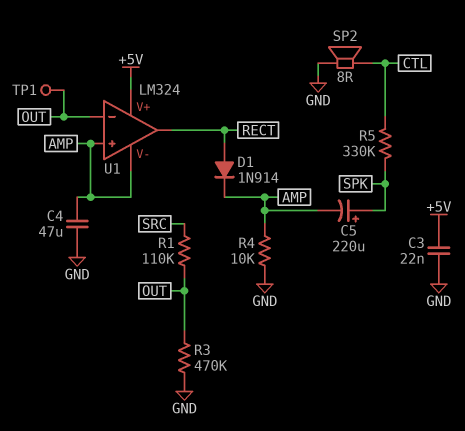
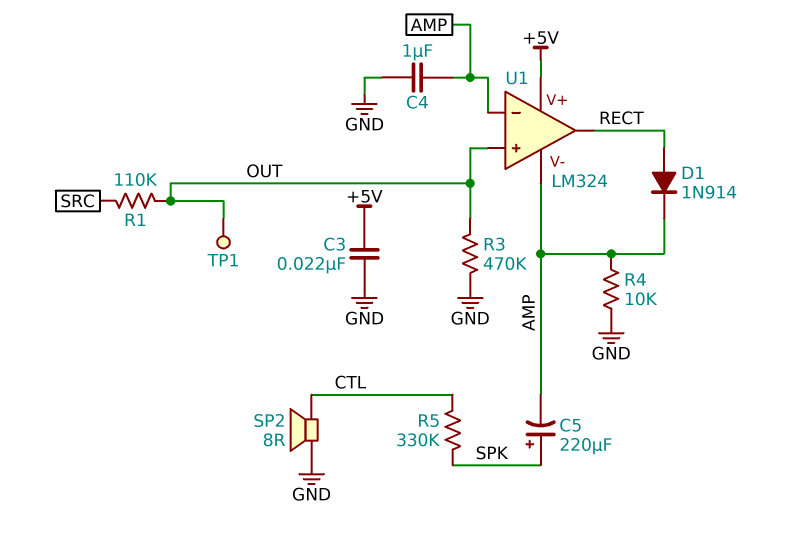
C4: 47uF (AMP, GND) -> 1uF (AMP, GND)
U1 pin in+: AMP -> OUT
U1 pin in-: OUT -> AMP

